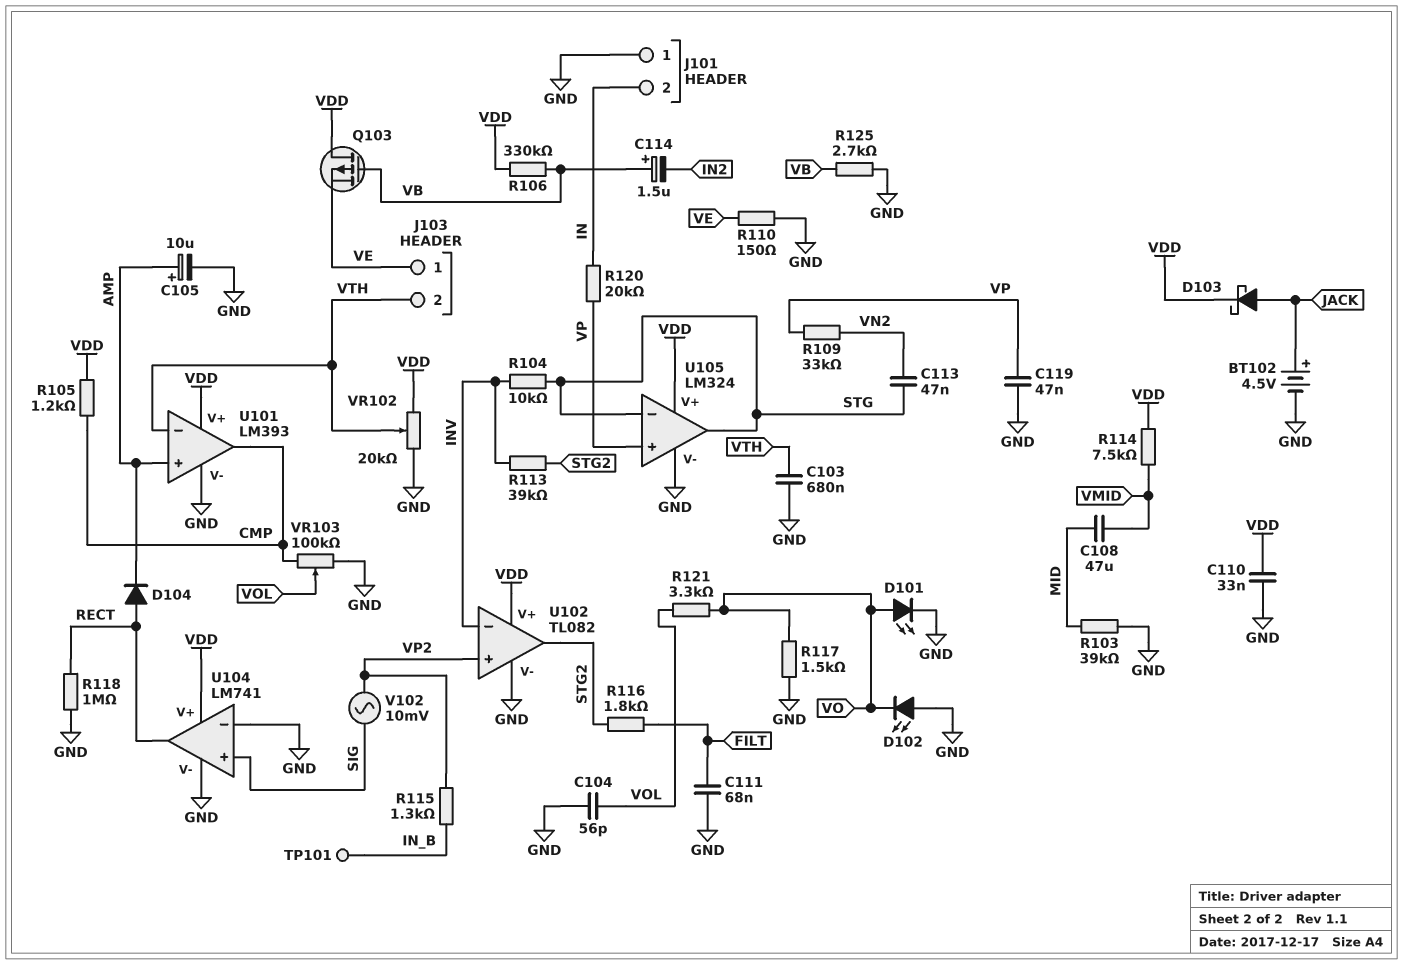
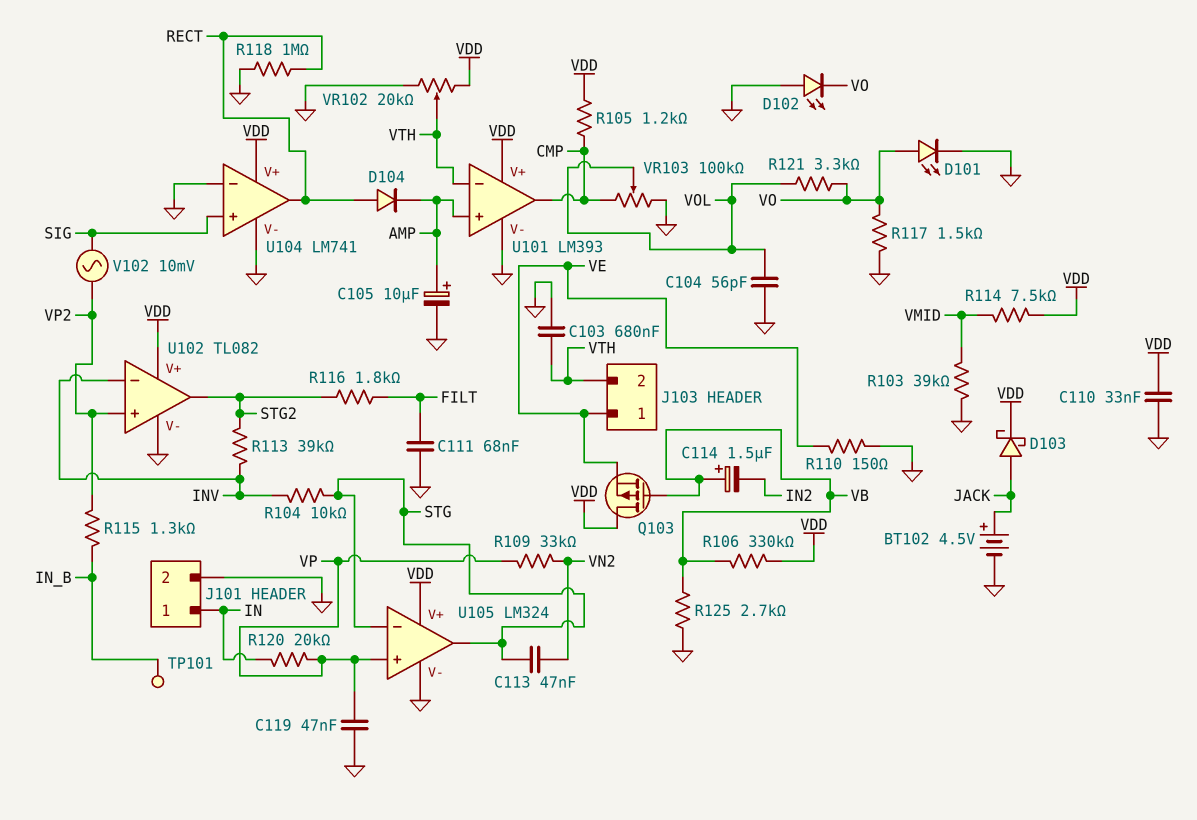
C108: 47uF (MID, VMID) -> none
J101 pin 1: GND -> IN
J101 pin 2: IN -> GND
R103: 39k (GND, MID) -> 39k (GND, VMID)

